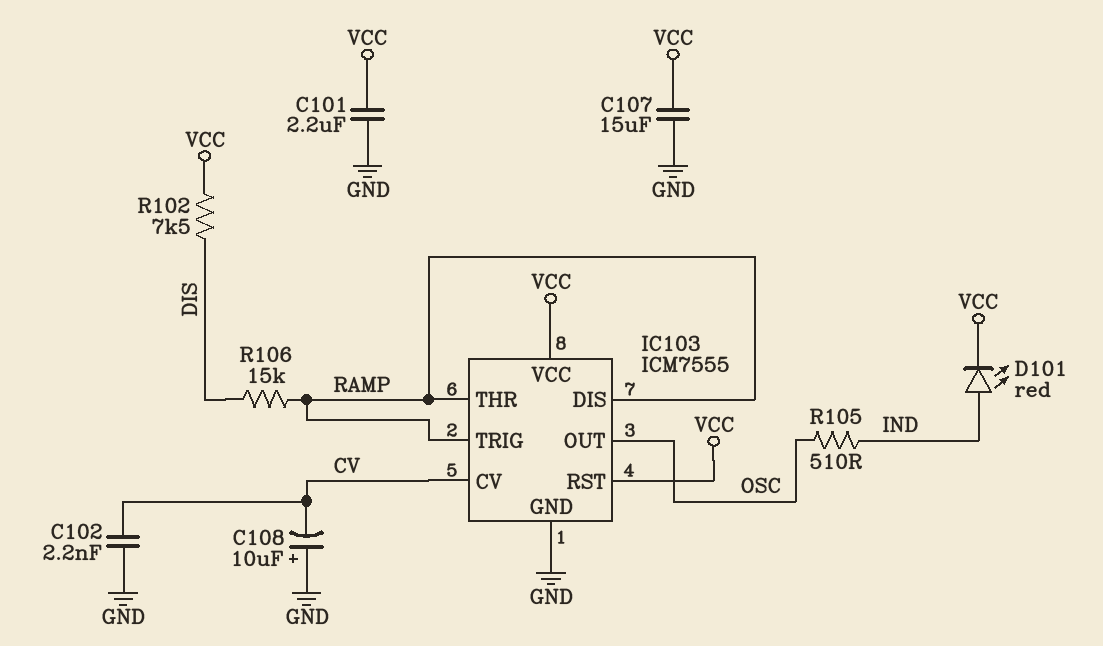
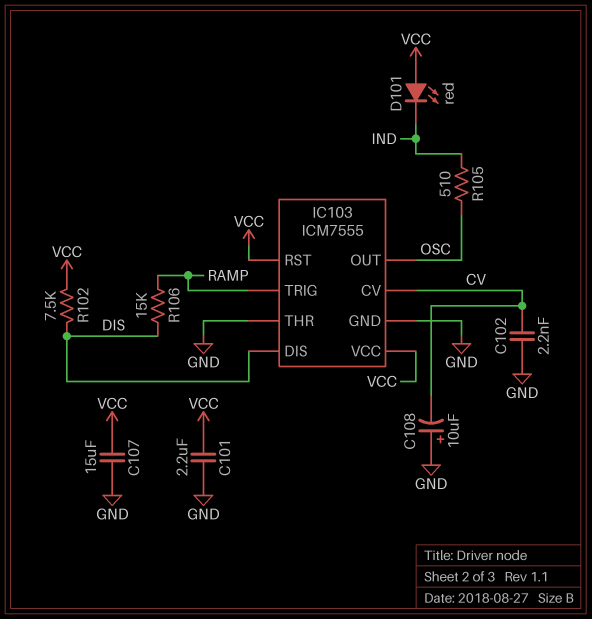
D101: LED red (A IND, K VCC) -> LED red (A VCC, K IND)
IC103 pin DIS: RAMP -> DIS
IC103 pin THR: RAMP -> GND

